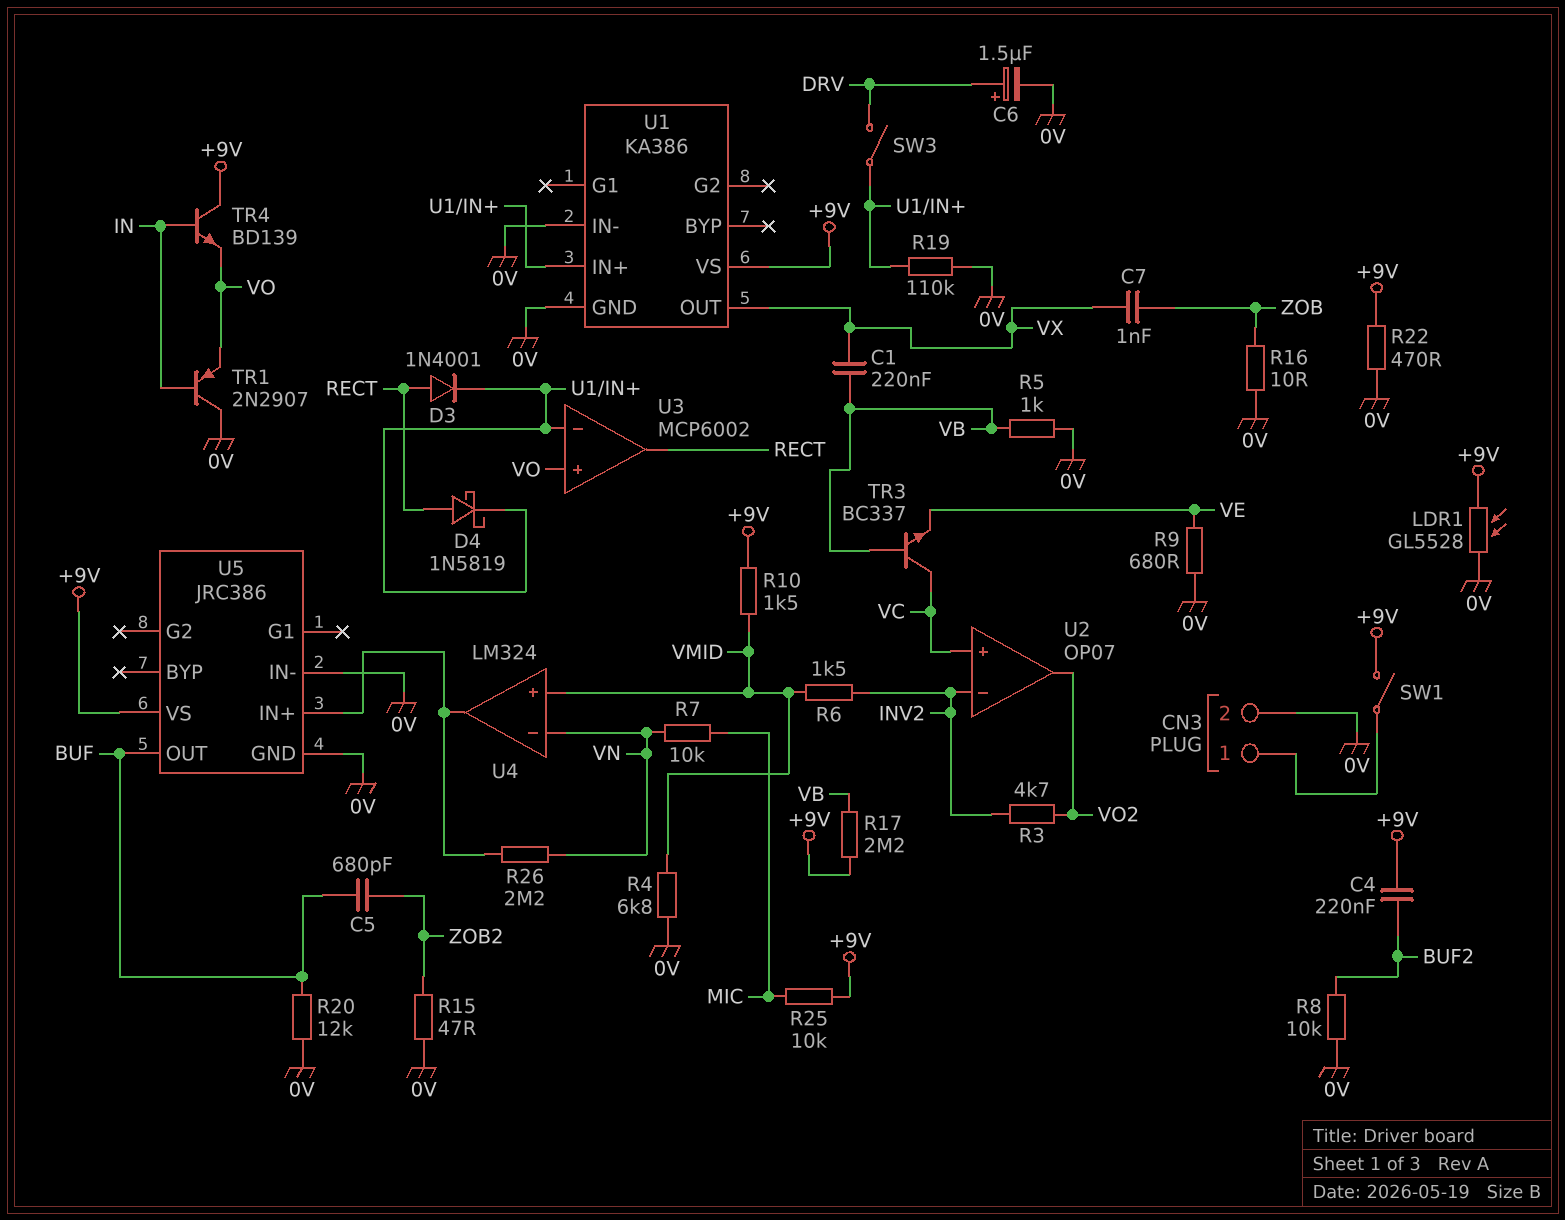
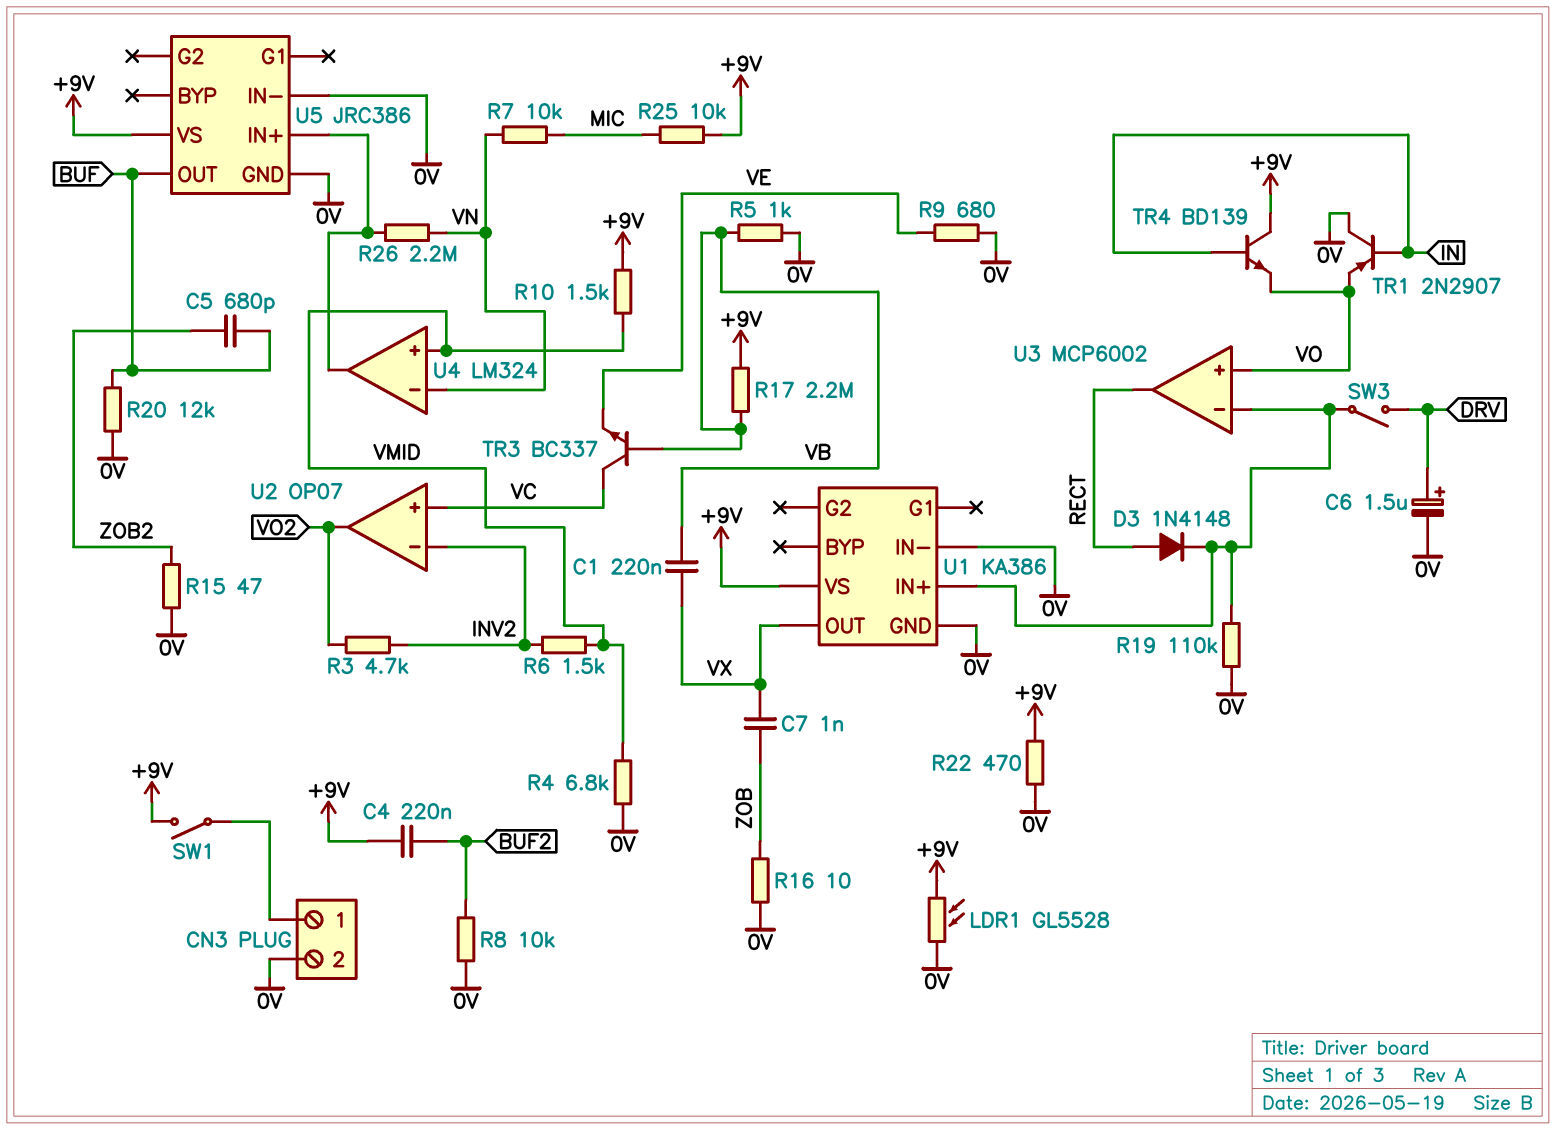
D3: diode 1N4001 (A RECT, K U1/IN+) -> diode 1N4148 (A RECT, K U1/IN+)
D4: schottky 1N5819 (A RECT, K U1/IN+) -> none

